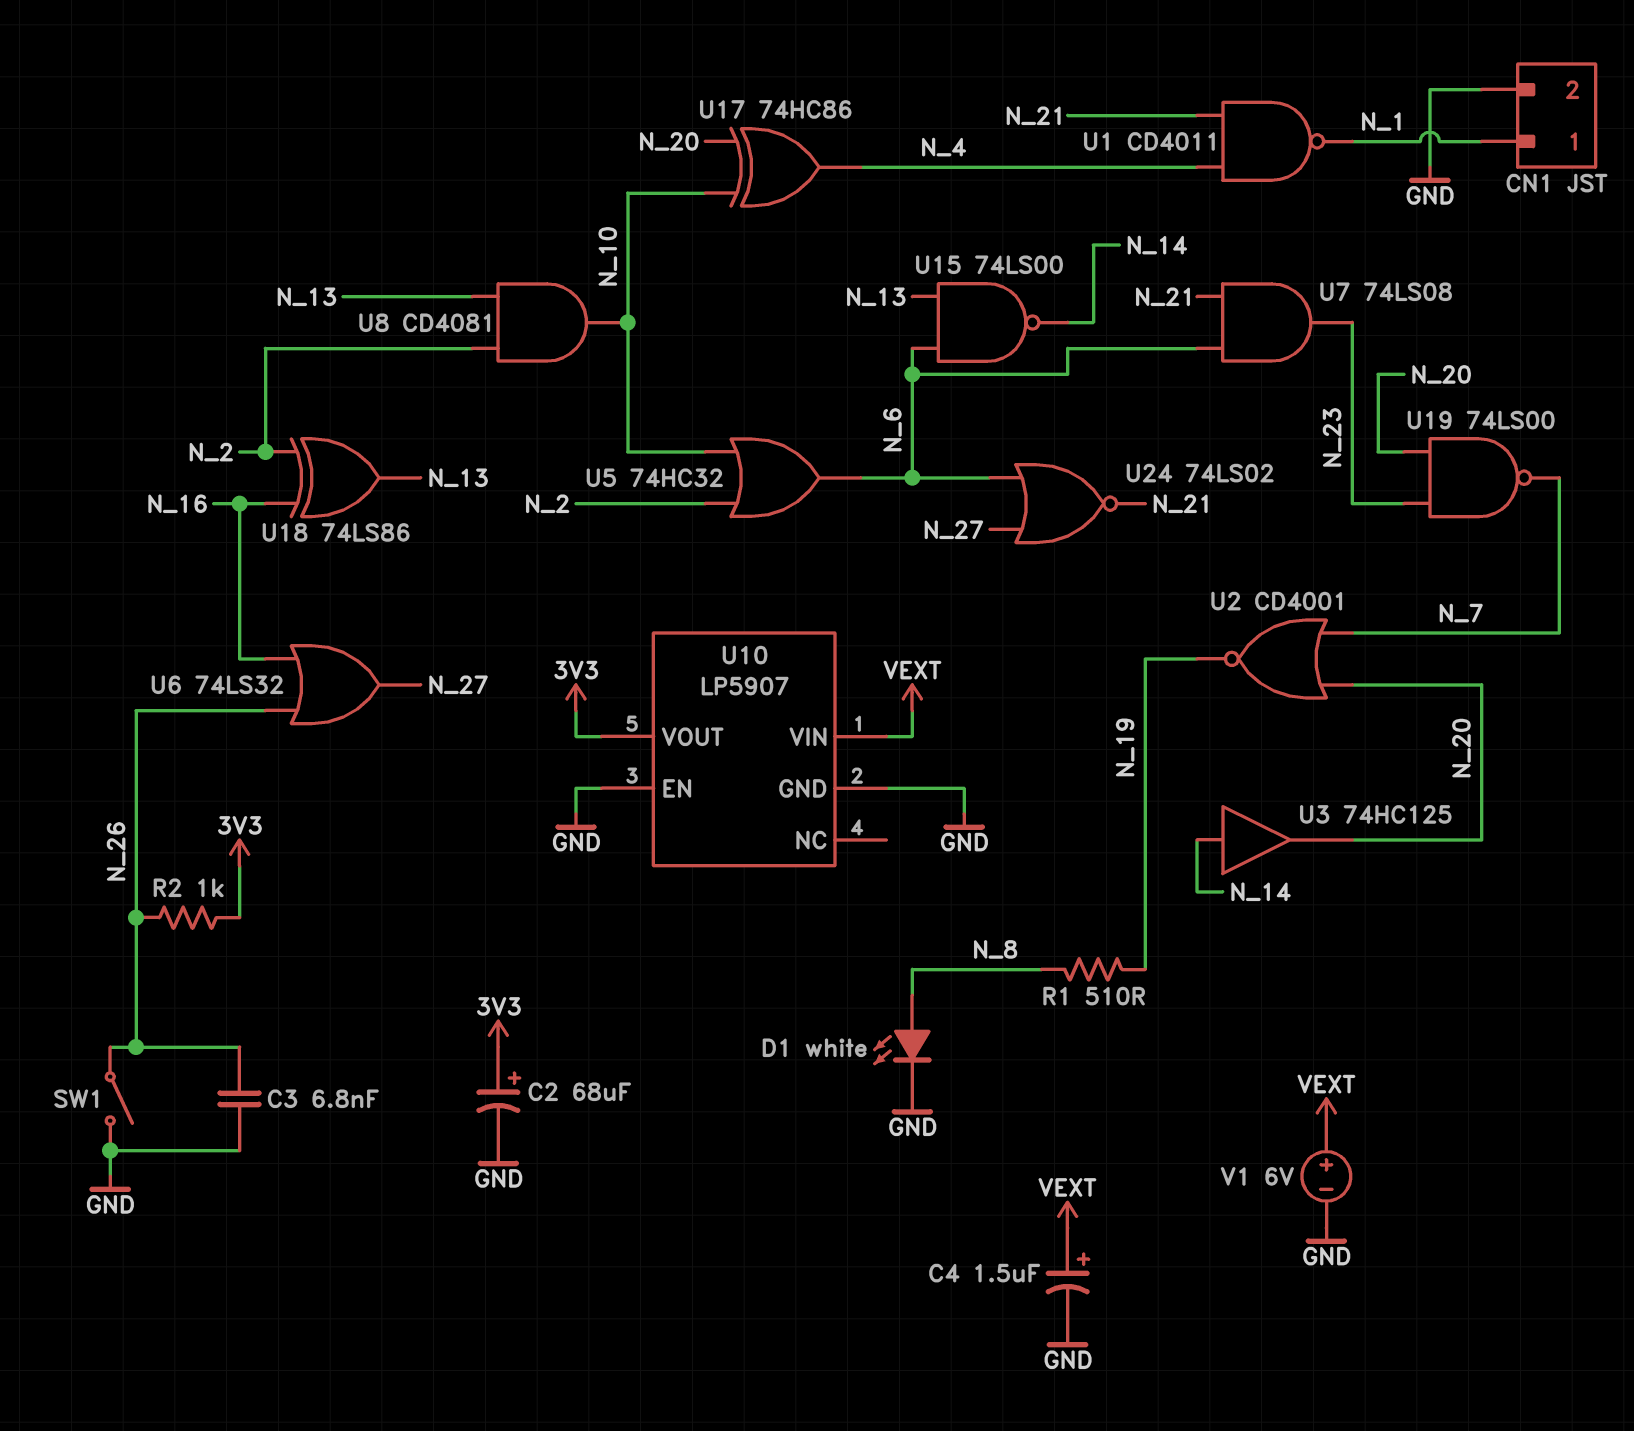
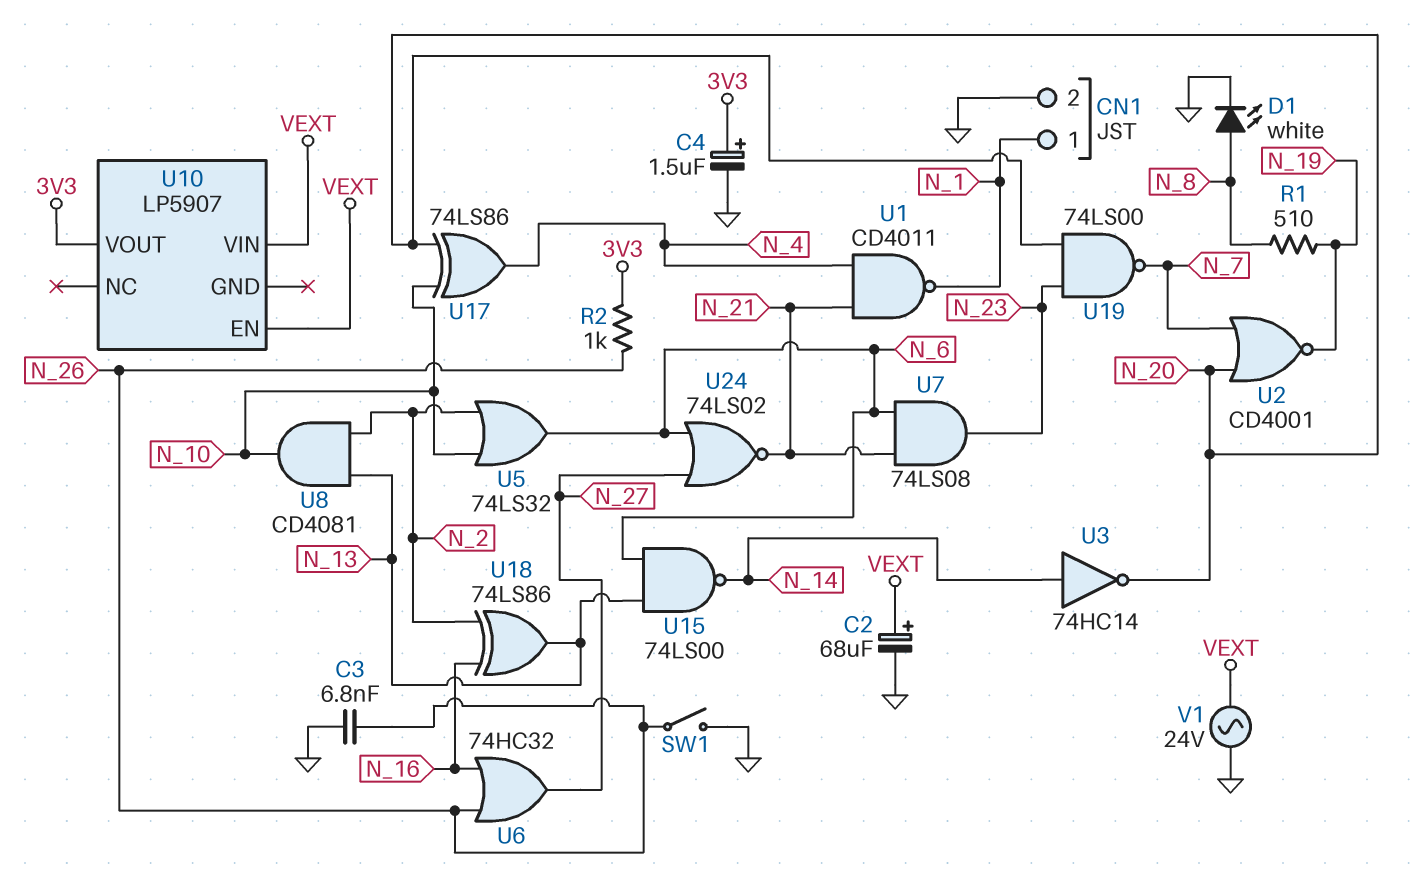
C2: 68uF (plus 3V3, minus GND) -> 68uF (plus VEXT, minus GND)
C4: 1.5uF (plus VEXT, minus GND) -> 1.5uF (plus 3V3, minus GND)
U3: buffer 74HC125 (in N_14, out N_20) -> NOT 74HC14 (in N_14, out N_20)
U5: OR 74HC32 (in N_2, in N_10, out N_6) -> OR 74LS32 (in N_2, in N_10, out N_6)
U6: OR 74LS32 (in N_16, in N_26, out N_27) -> OR 74HC32 (in N_16, in N_26, out N_27)
U10 pin EN: GND -> VEXT
U10 pin GND: GND -> none
U17: XOR 74HC86 (in N_10, in N_20, out N_4) -> XOR 74LS86 (in N_10, in N_20, out N_4)
V1: 6V (plus VEXT, minus GND) -> AC 24V (GND, VEXT)

